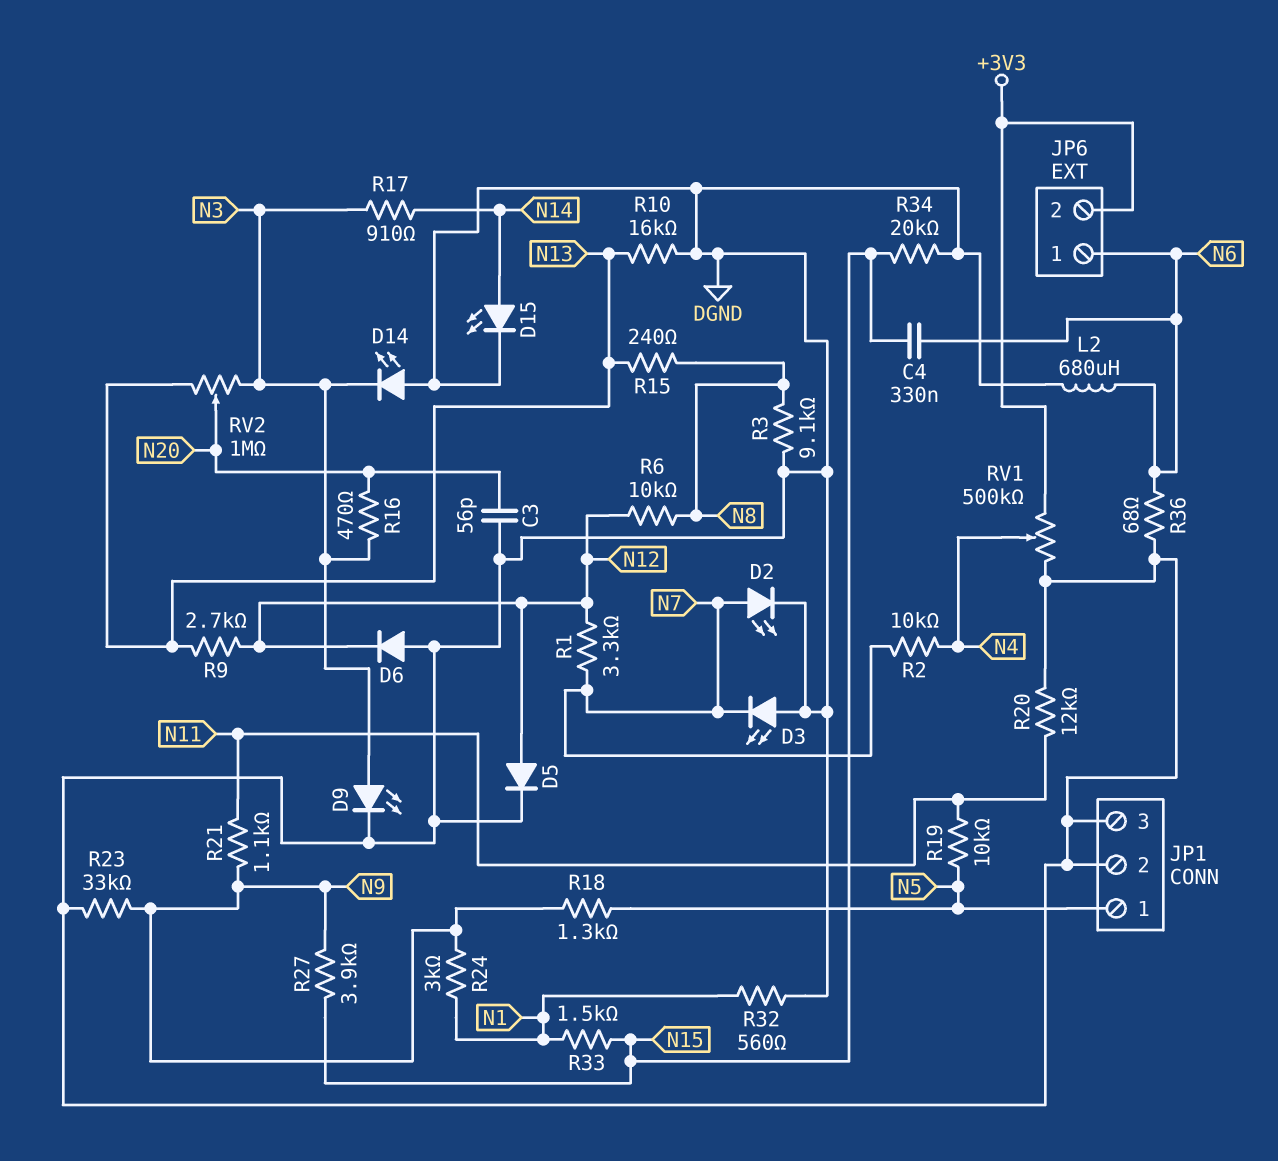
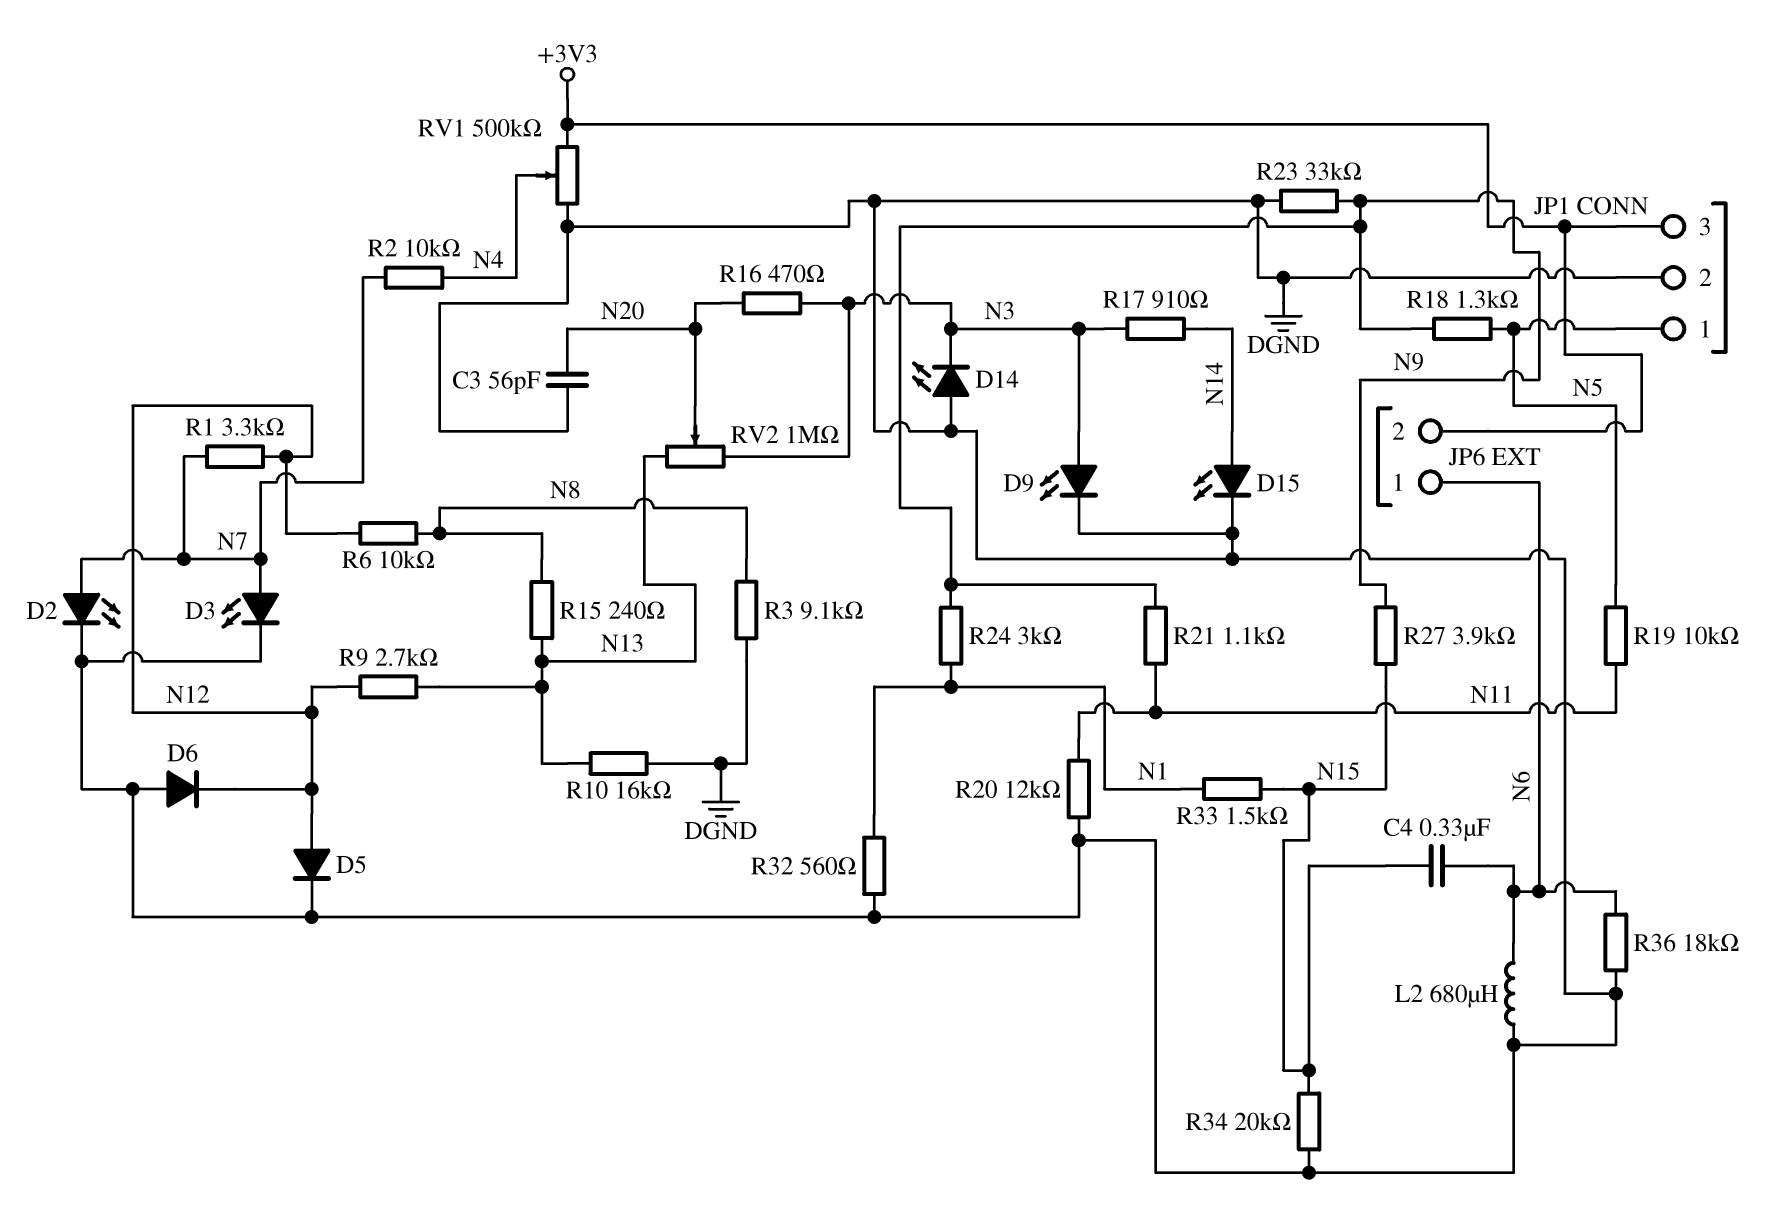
D3: LED (A DGND, K N7) -> LED (A N7, K DGND)
JP1 pin 3: DGND -> +3V3
R36: 68 (DGND, N6) -> 18k (DGND, N6)

